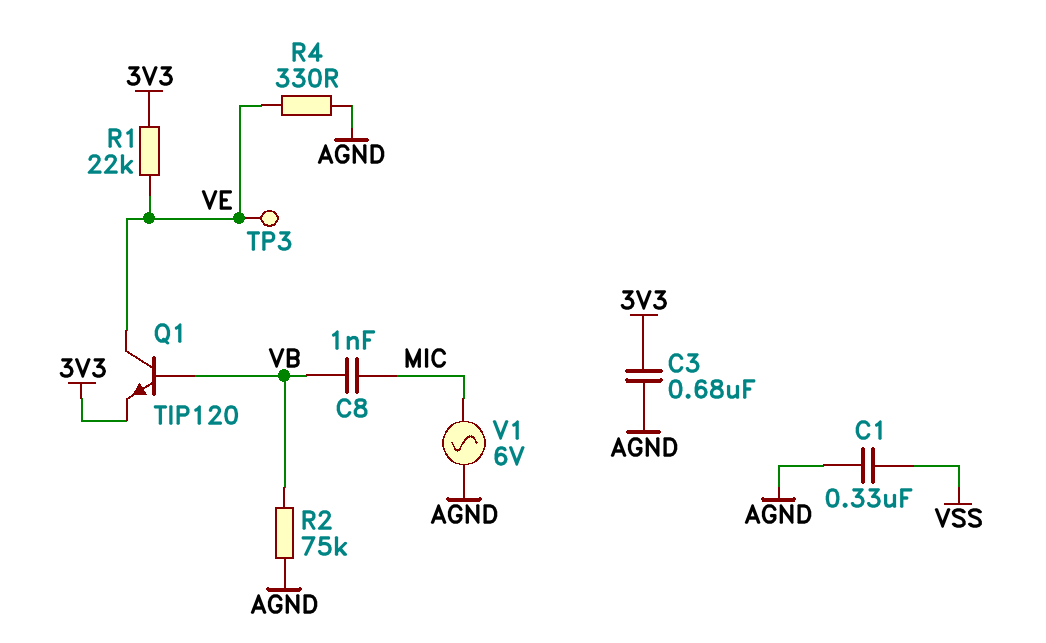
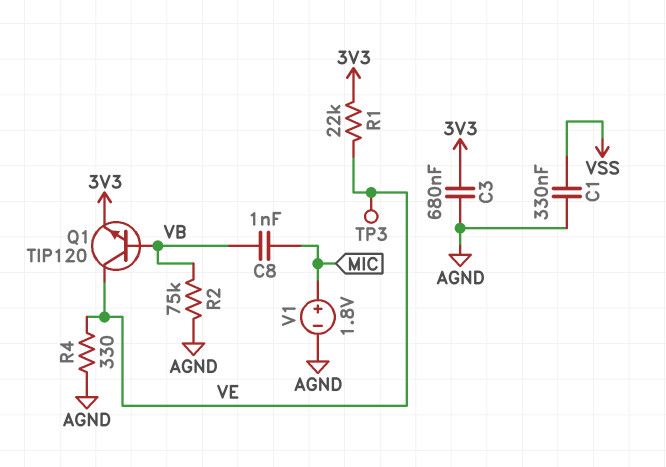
V1: AC 6V (AGND, MIC) -> 1.8V (plus MIC, minus AGND)

